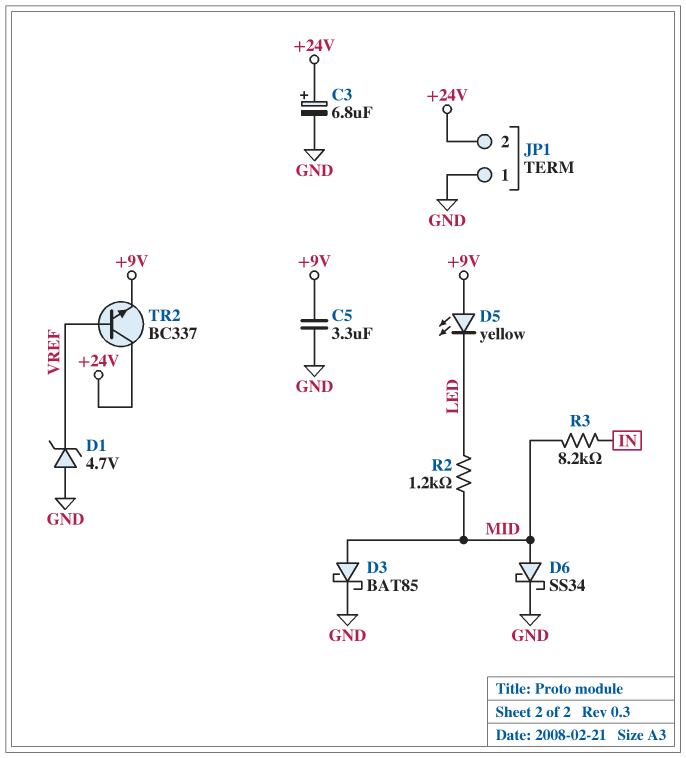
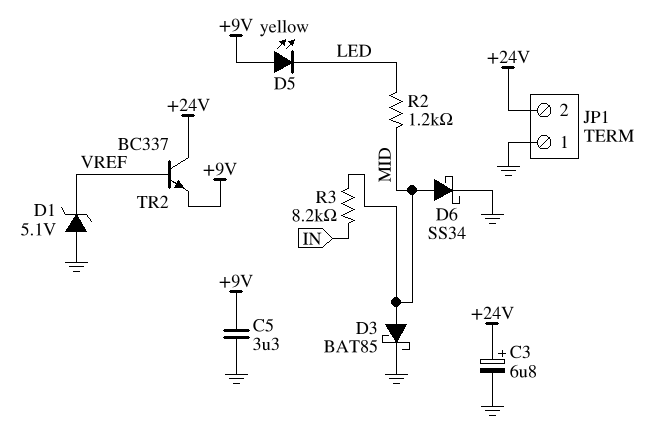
D1: zener 4.7V (A GND, K VREF) -> zener 5.1V (A GND, K VREF)

